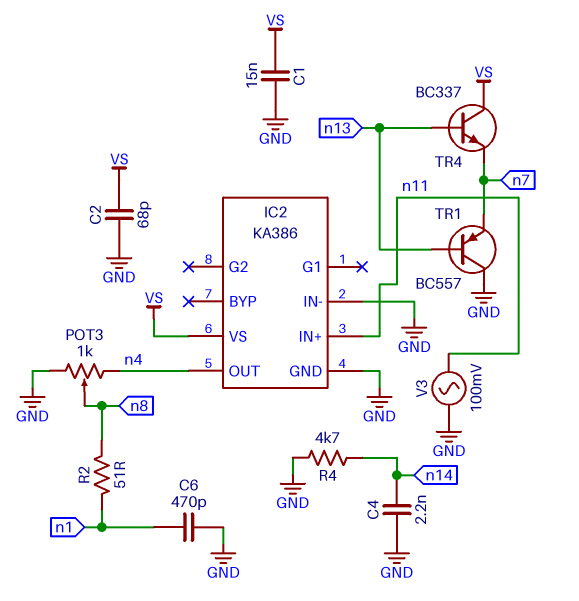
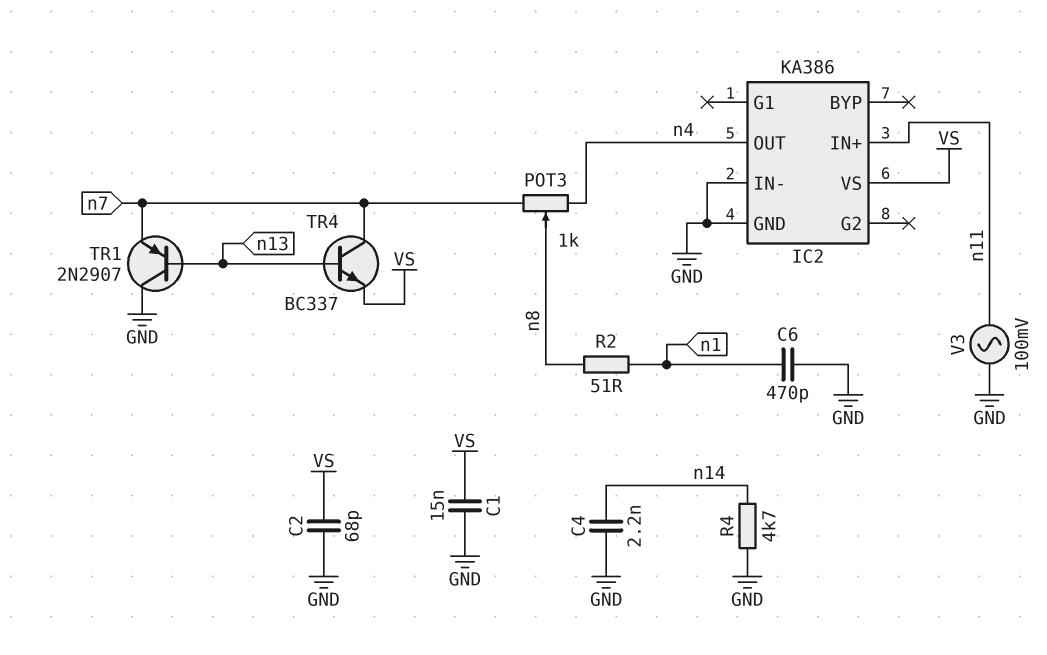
POT3: 1k (GND, n4, wiper n8) -> 1k (n4, n7, wiper n8)
TR1: PNP BC557 (B n13, C GND, E n7) -> PNP 2N2907 (B n13, C GND, E n7)
TR4: NPN BC337 (B n13, C VS, E n7) -> NPN BC337 (B n13, C n7, E VS)

